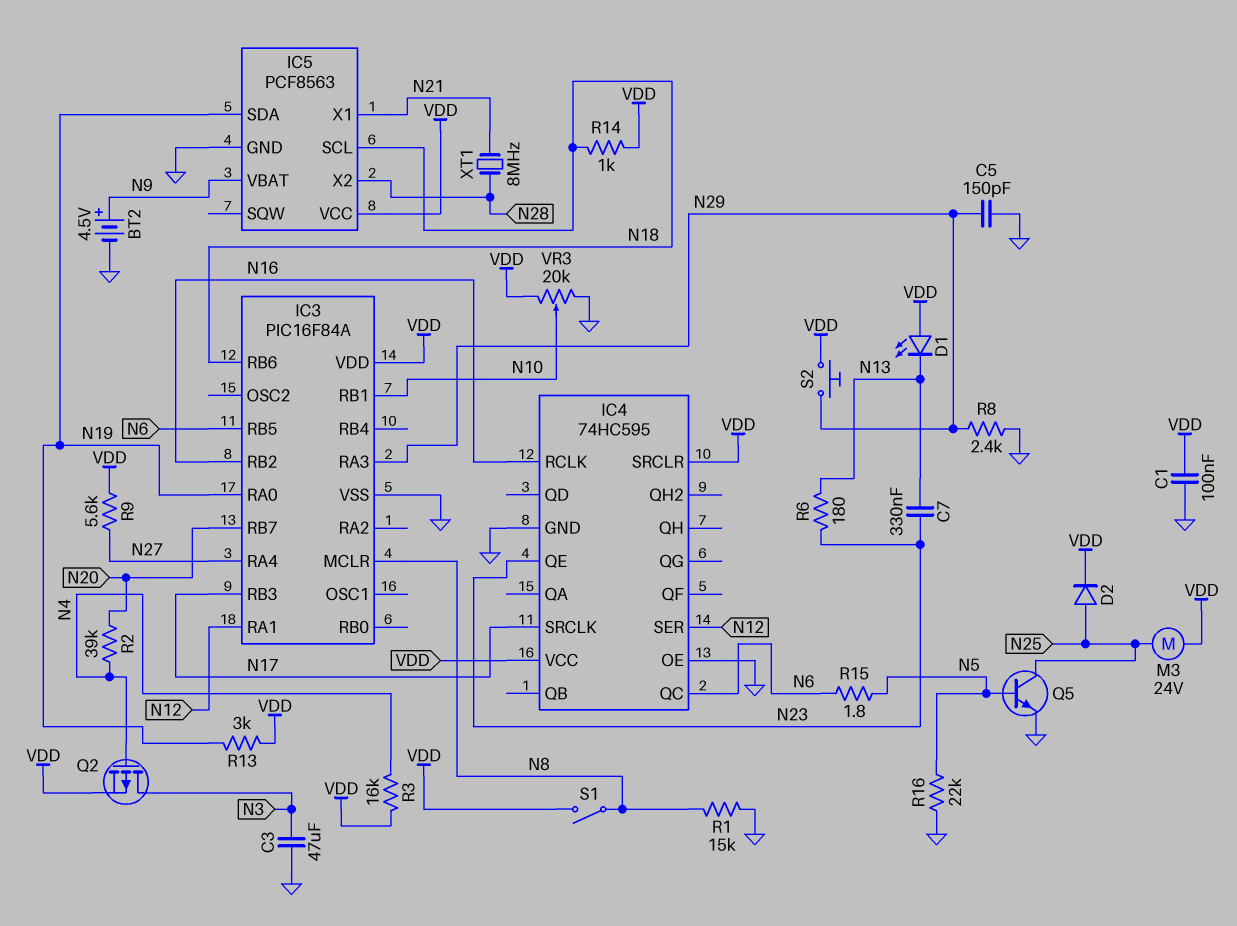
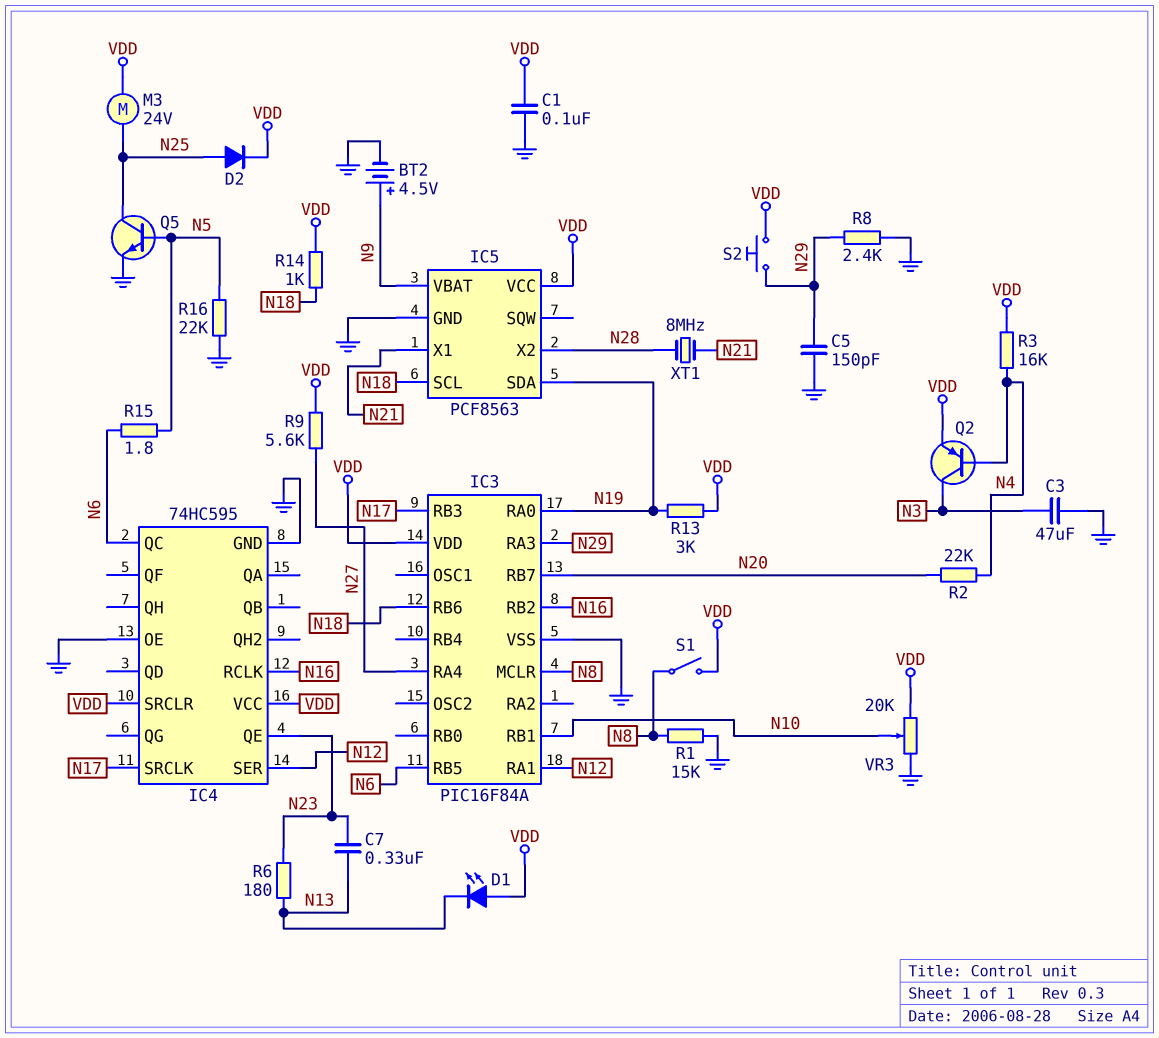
Q2: PMOS (G N4, D N3, S VDD) -> PNP (B N4, C N3, E VDD)
R2: 39k (N4, N20) -> 22k (N4, N20)

